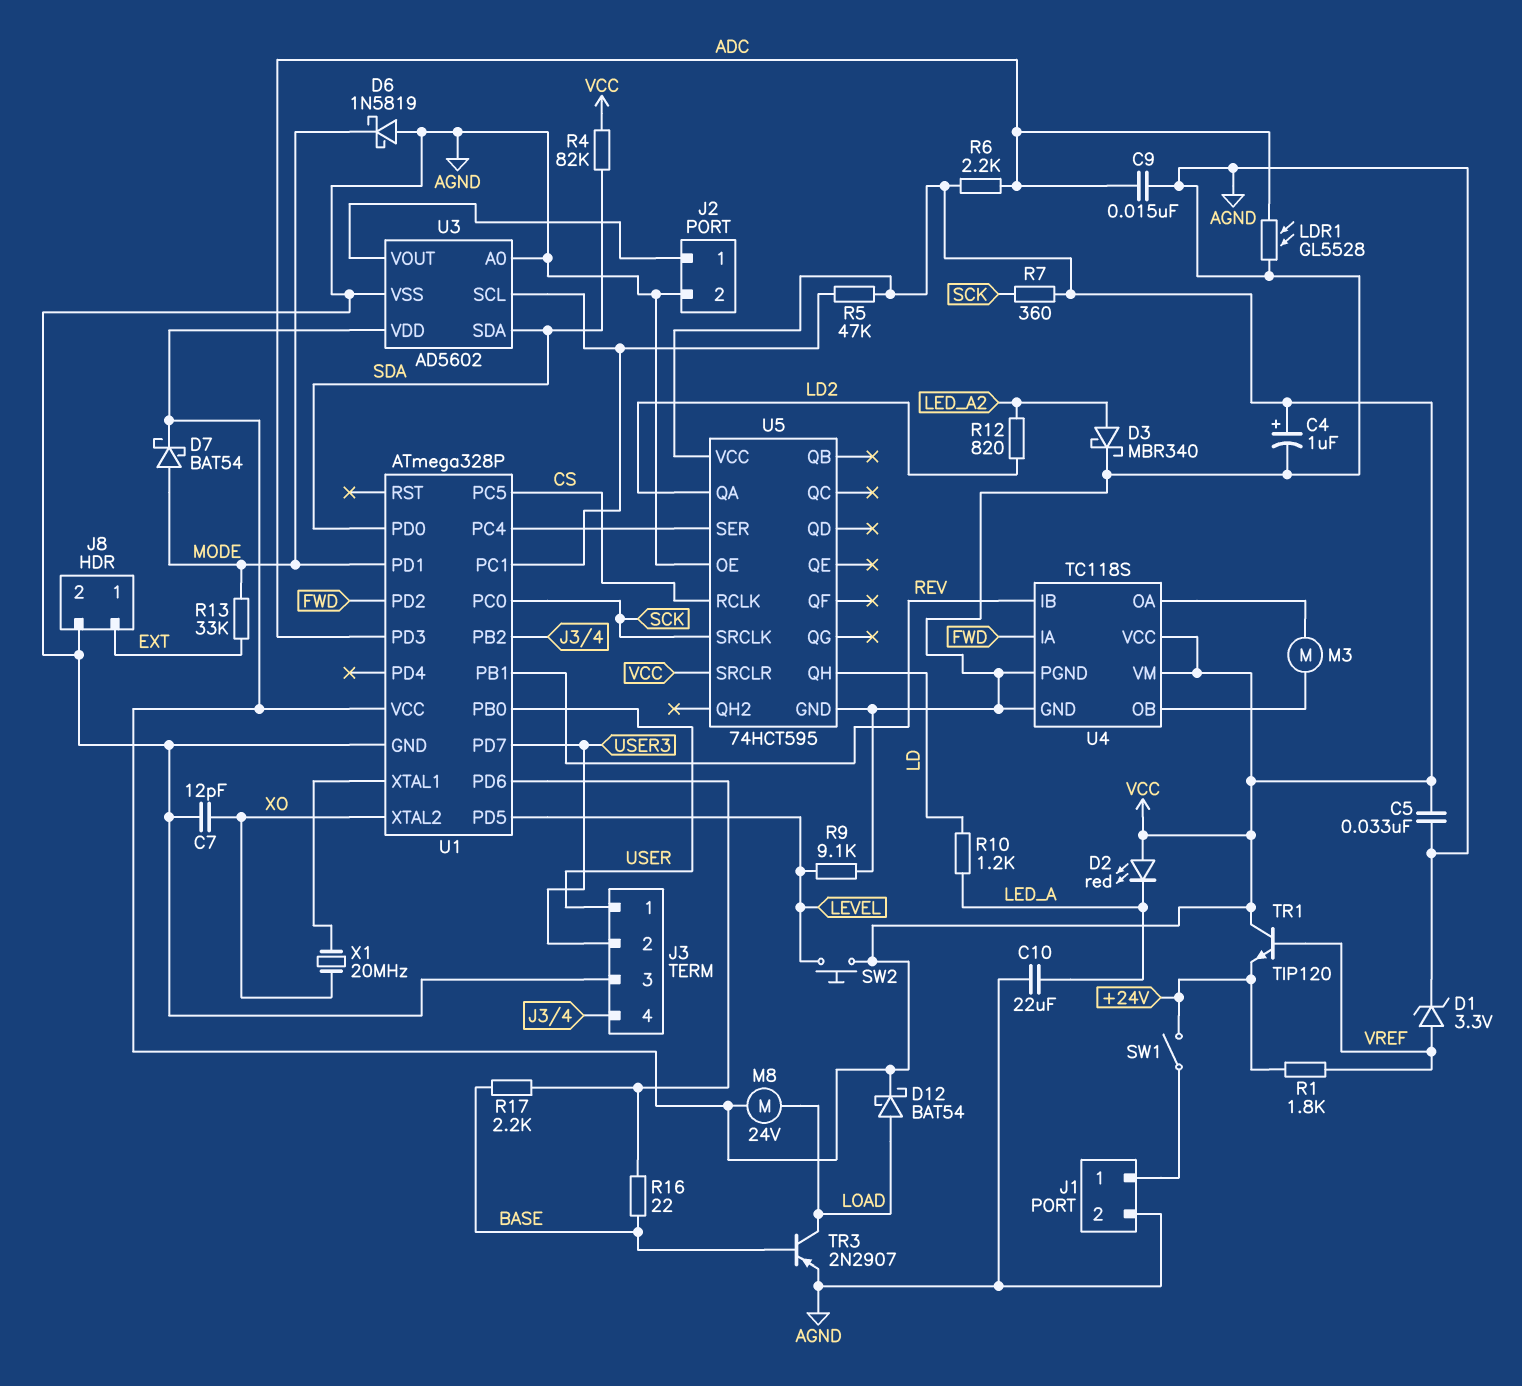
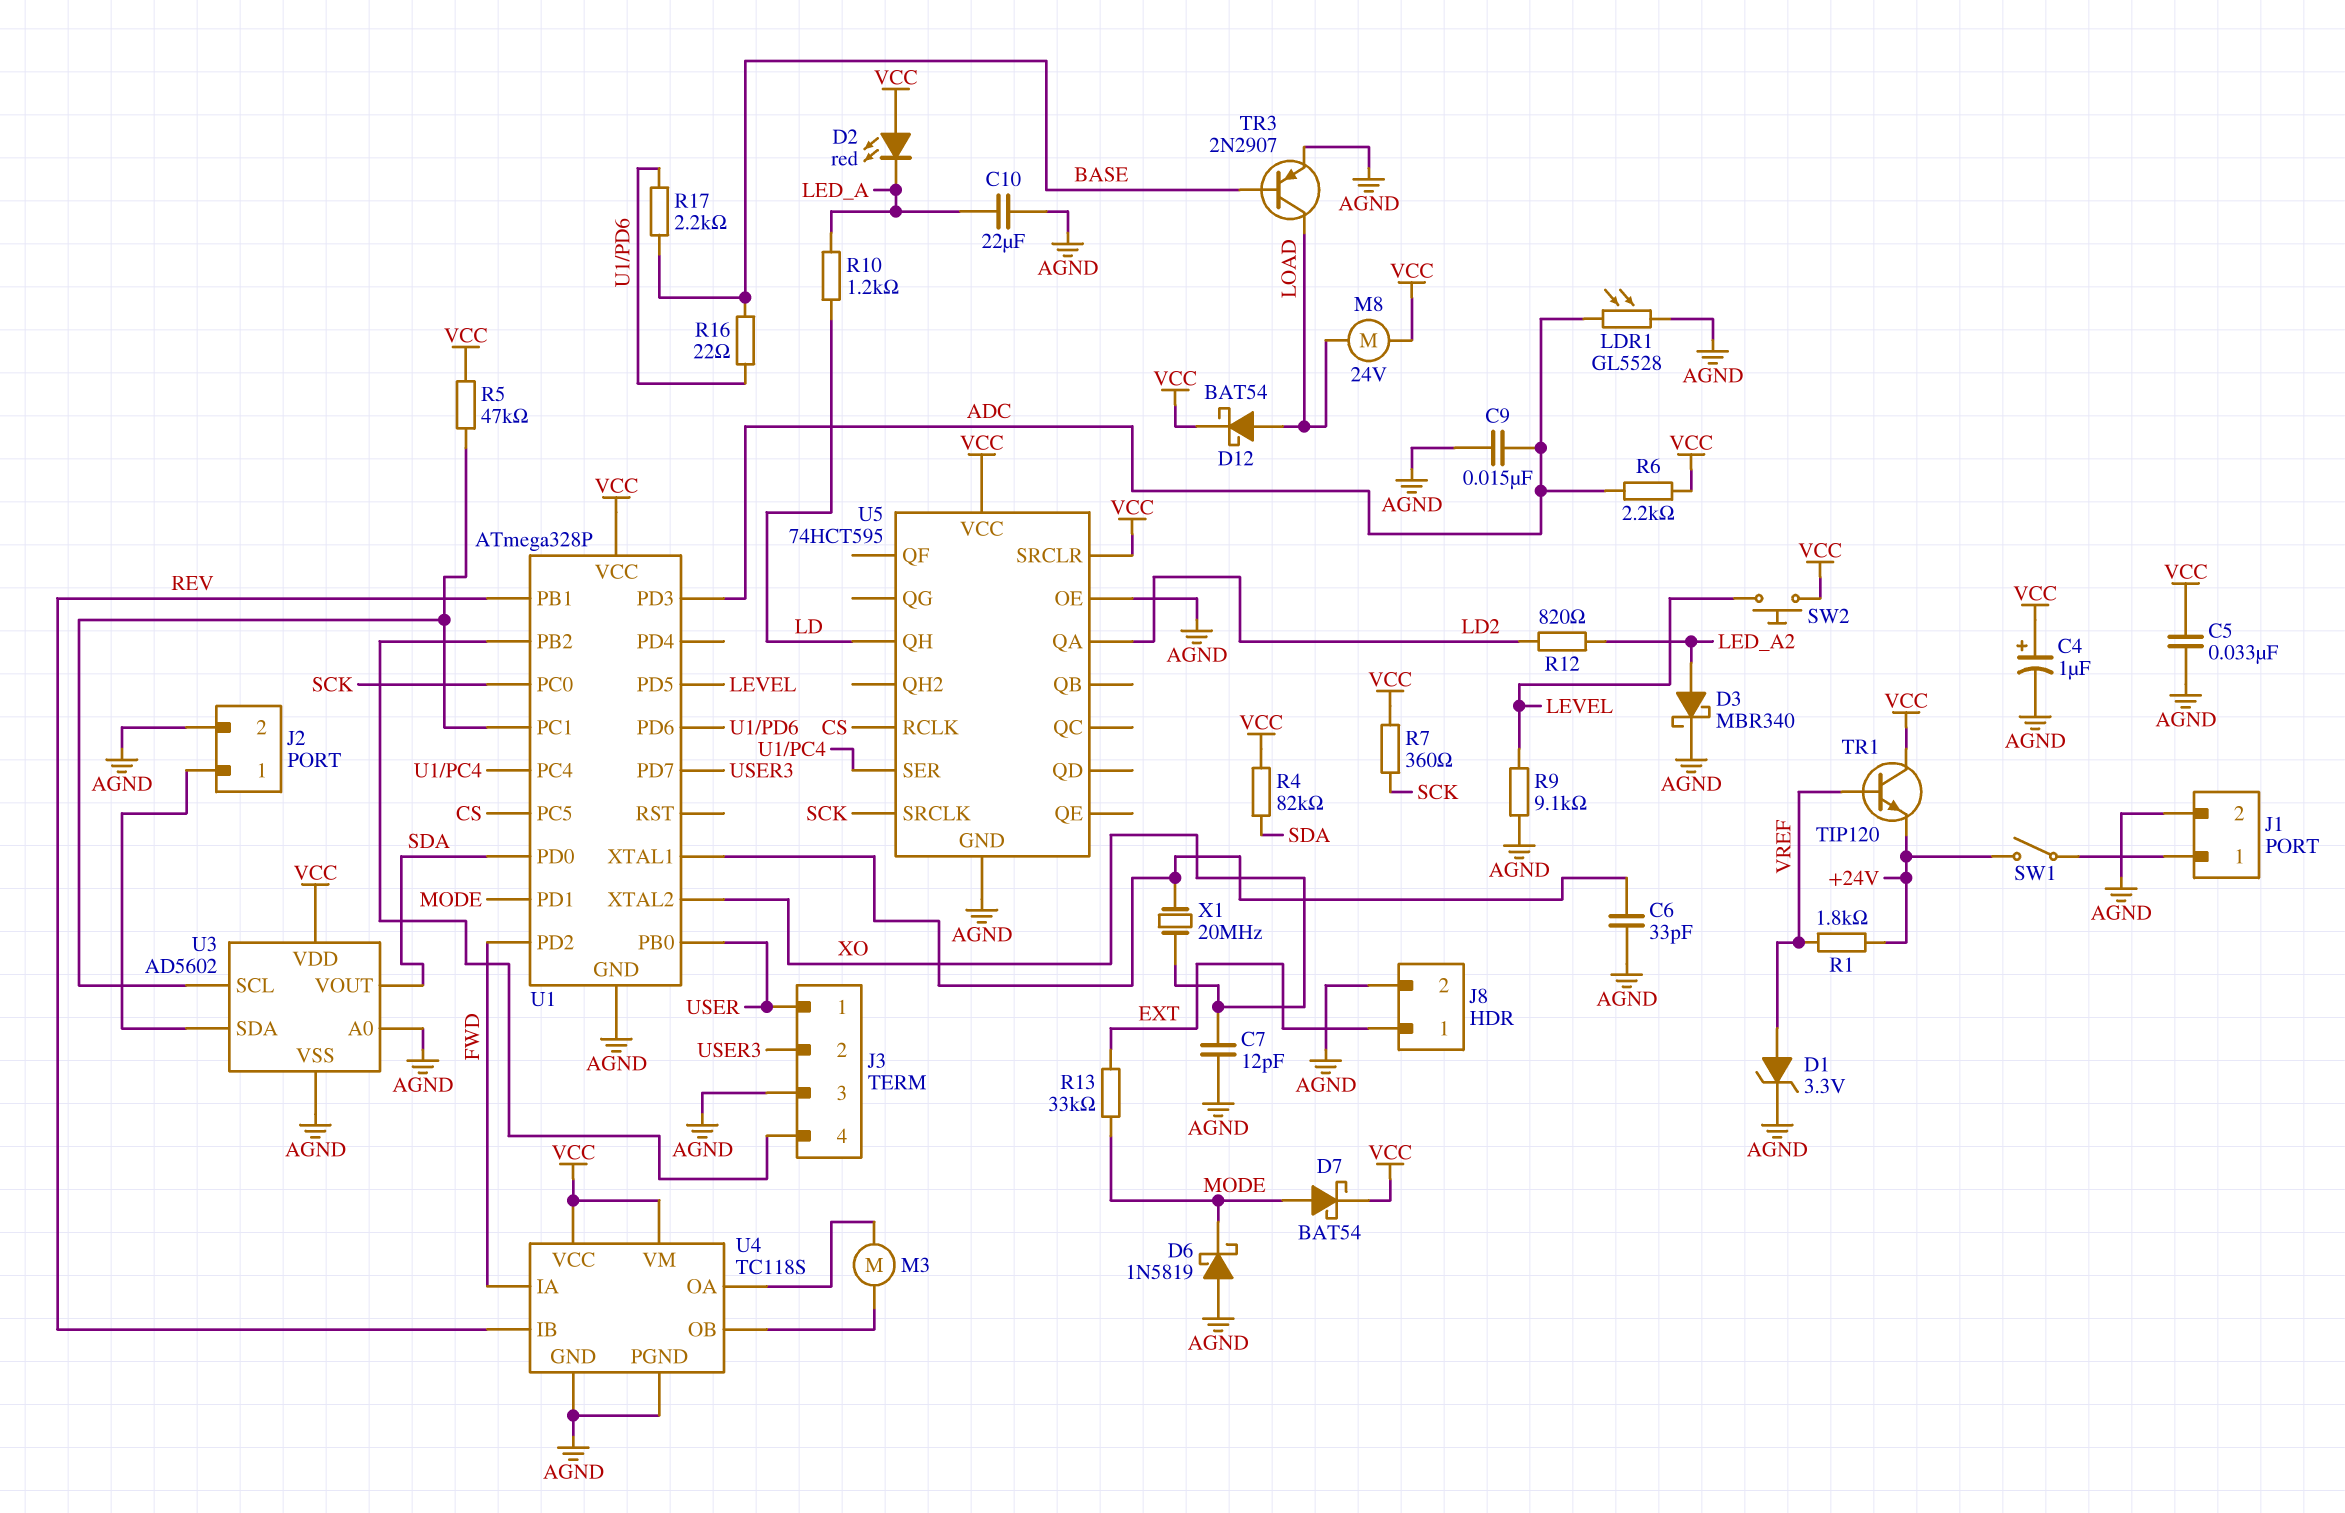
C6: none -> 33pF (AGND, U1/XTAL1)
U3 pin SDA: SDA -> J2/1
U3 pin VOUT: J2/1 -> SDA

